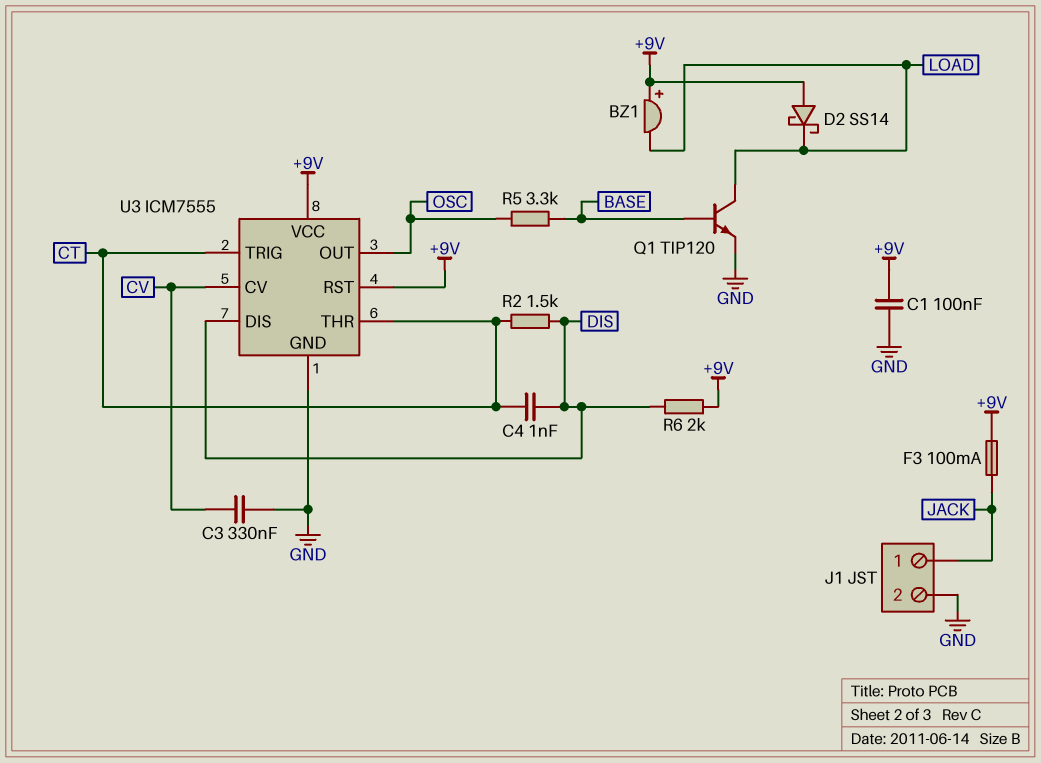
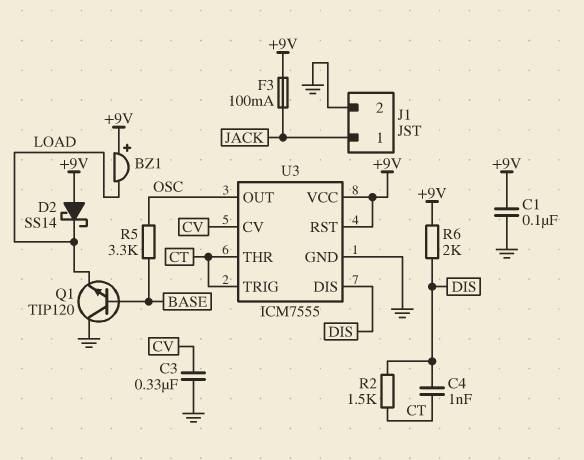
Q1: NPN TIP120 (B BASE, C LOAD, E GND) -> NPN TIP120 (B BASE, C GND, E LOAD)

